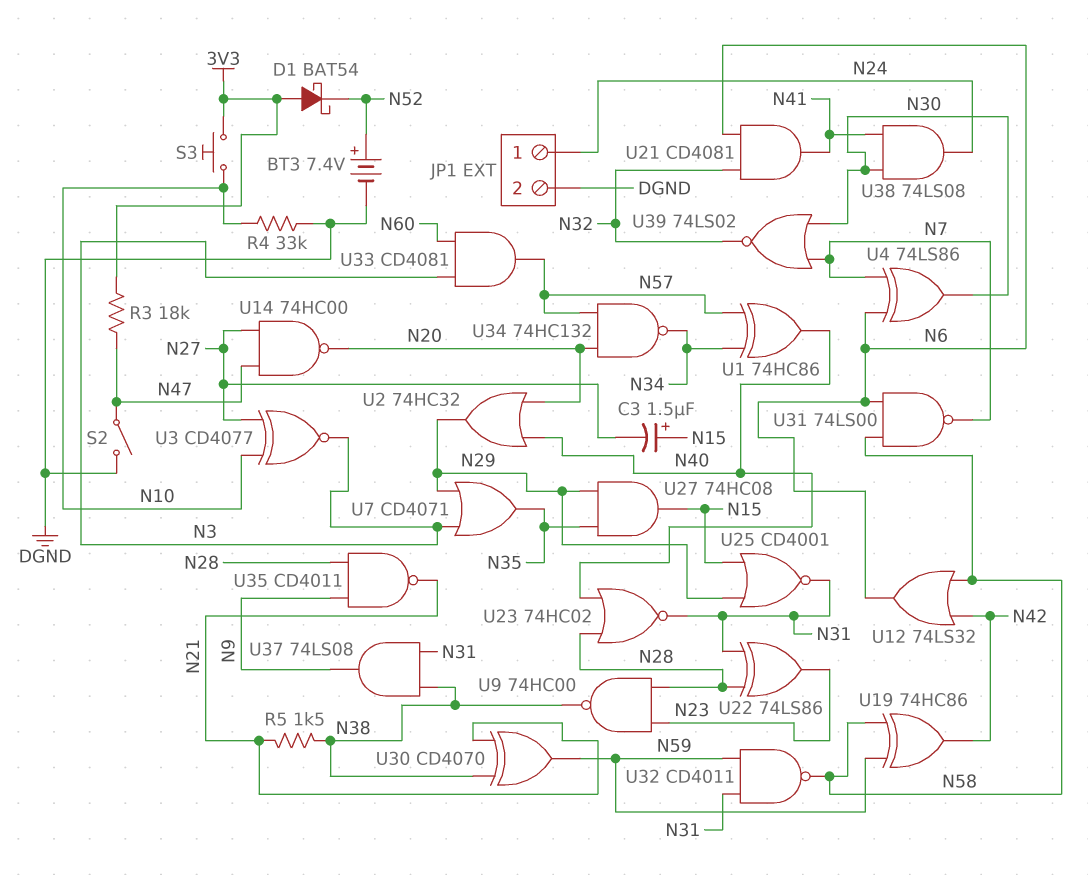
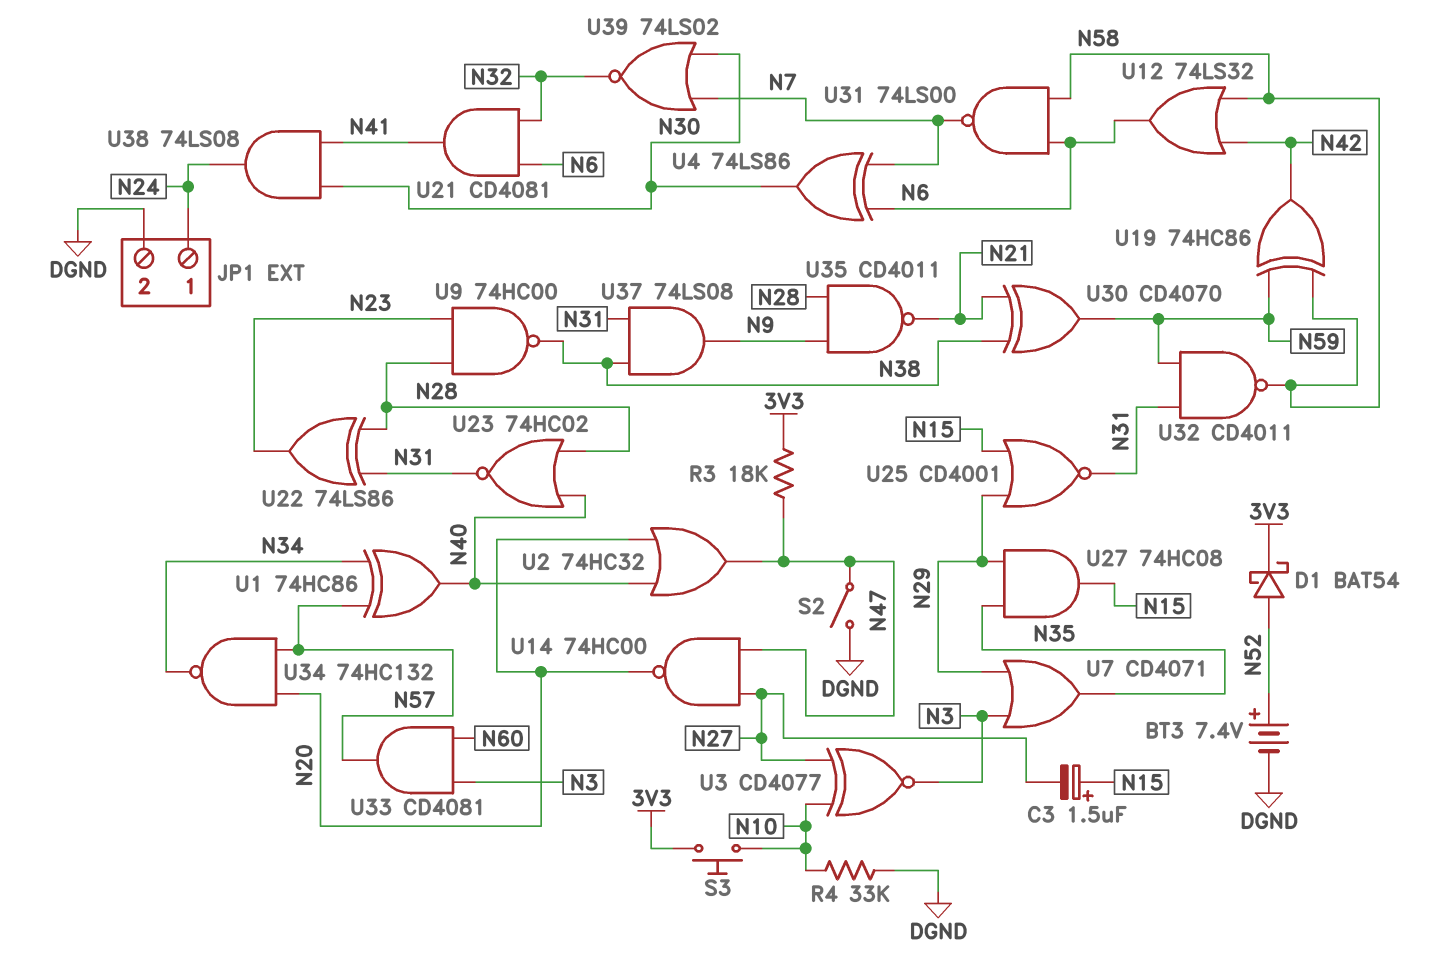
D1: schottky BAT54 (A 3V3, K N52) -> schottky BAT54 (A N52, K 3V3)
R5: 1.5k (N21, N38) -> none
U2: OR 74HC32 (in N20, in N40, out N29) -> OR 74HC32 (in N20, in N40, out N47)

